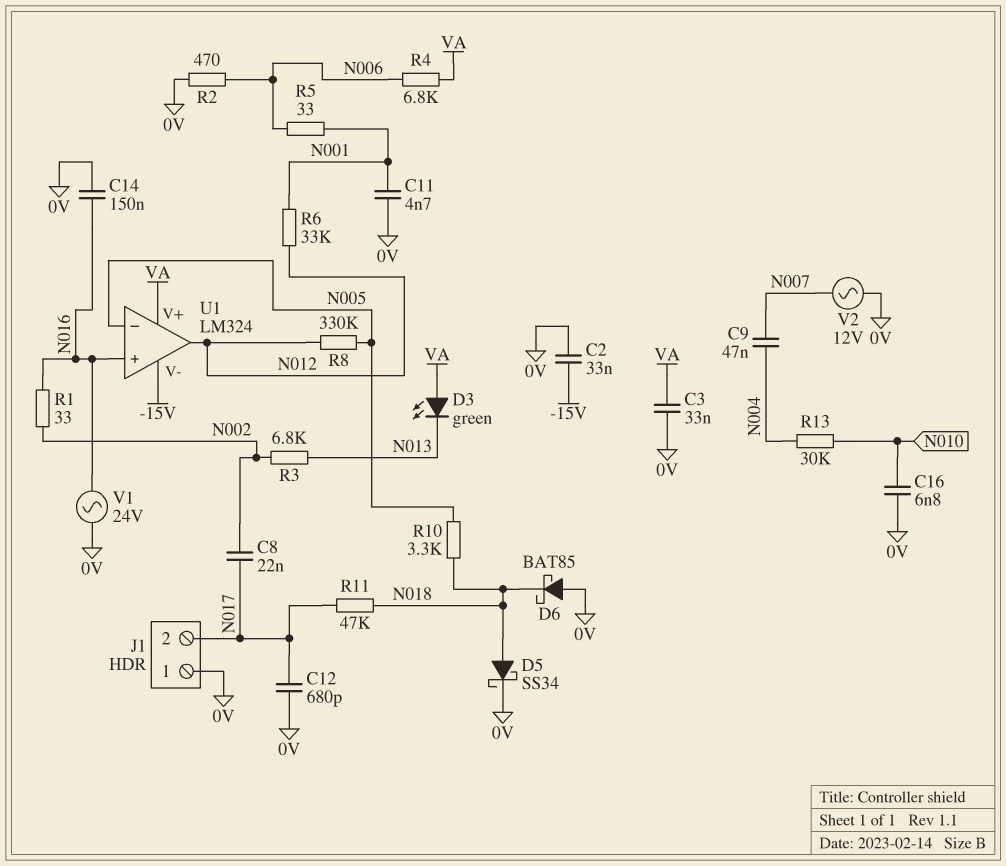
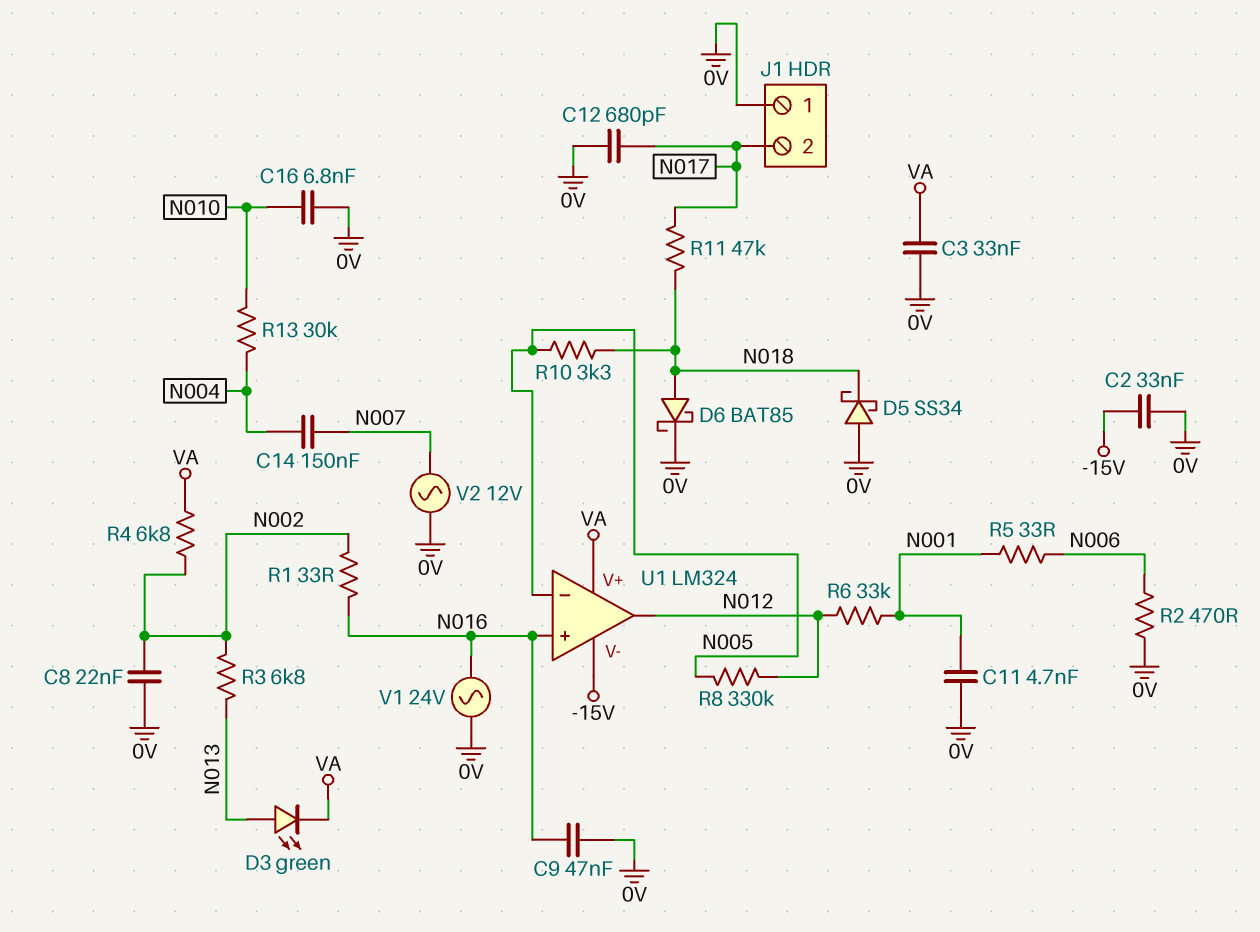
C8: 22nF (N002, N017) -> 22nF (0V, N002)
C9: 47nF (N004, N007) -> 47nF (0V, N016)
C14: 150nF (0V, N016) -> 150nF (N004, N007)
D3: LED green (A VA, K N013) -> LED green (A N013, K VA)
D5: schottky SS34 (A N018, K 0V) -> schottky SS34 (A 0V, K N018)
D6: schottky BAT85 (A 0V, K N018) -> schottky BAT85 (A N018, K 0V)
R4: 6.8k (N006, VA) -> 6.8k (N002, VA)

